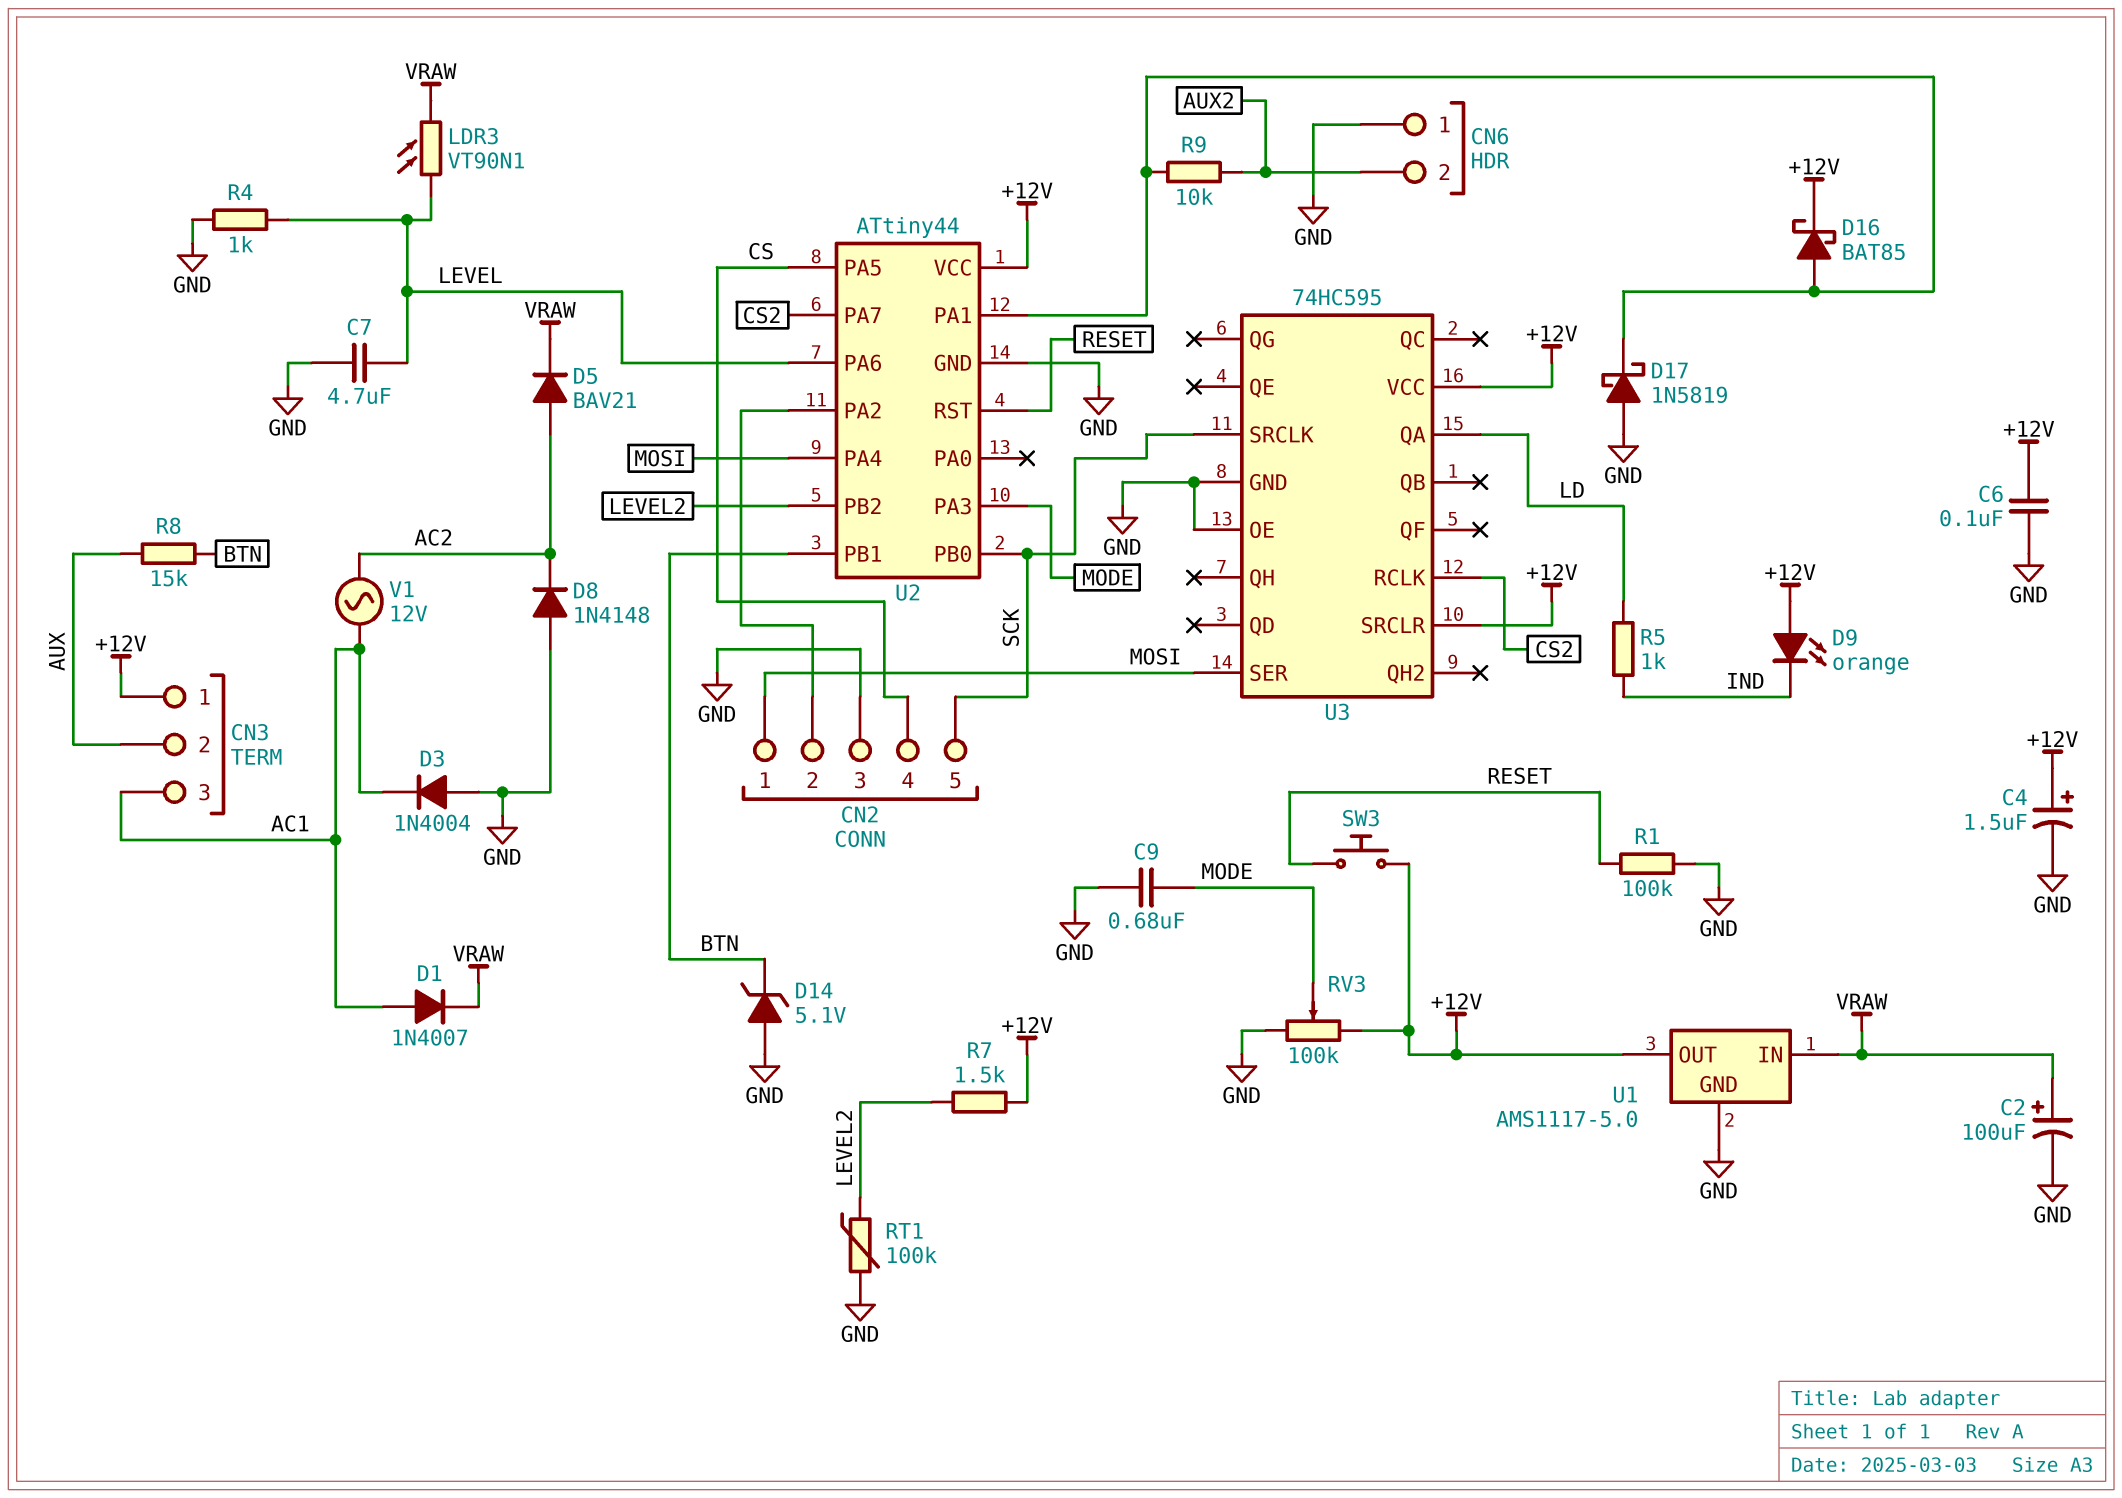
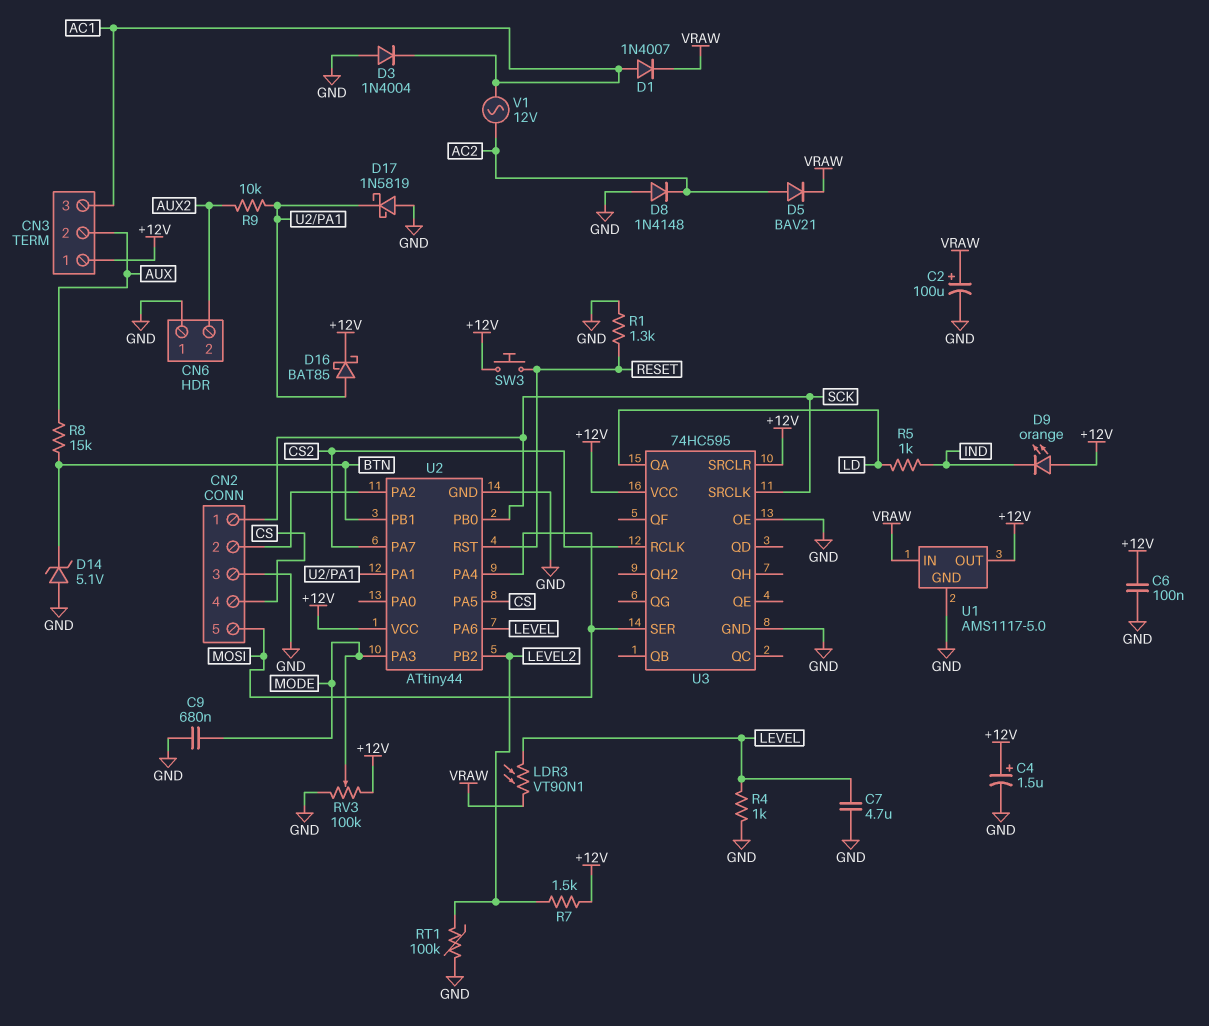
CN2 pin 1: MOSI -> SCK
CN2 pin 5: SCK -> MOSI
R1: 100k (GND, RESET) -> 1.3k (GND, RESET)

